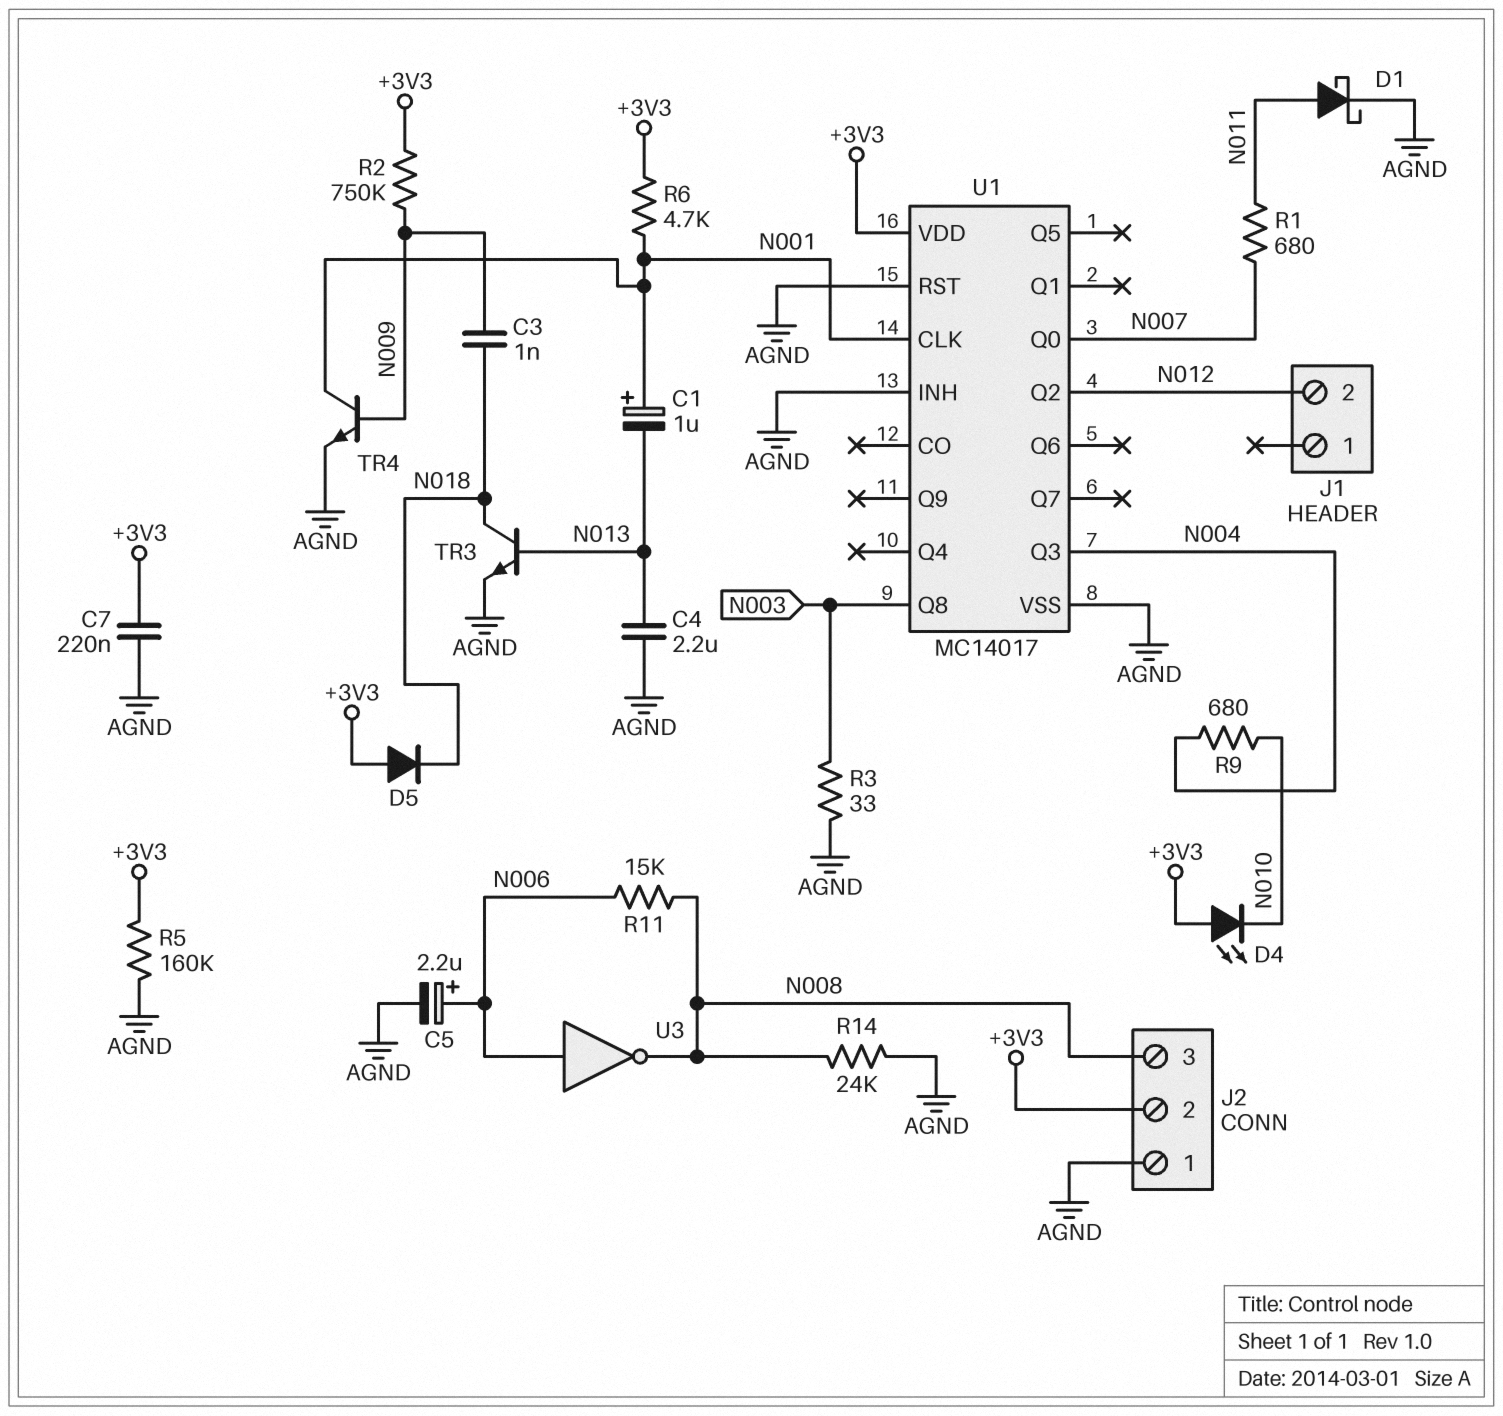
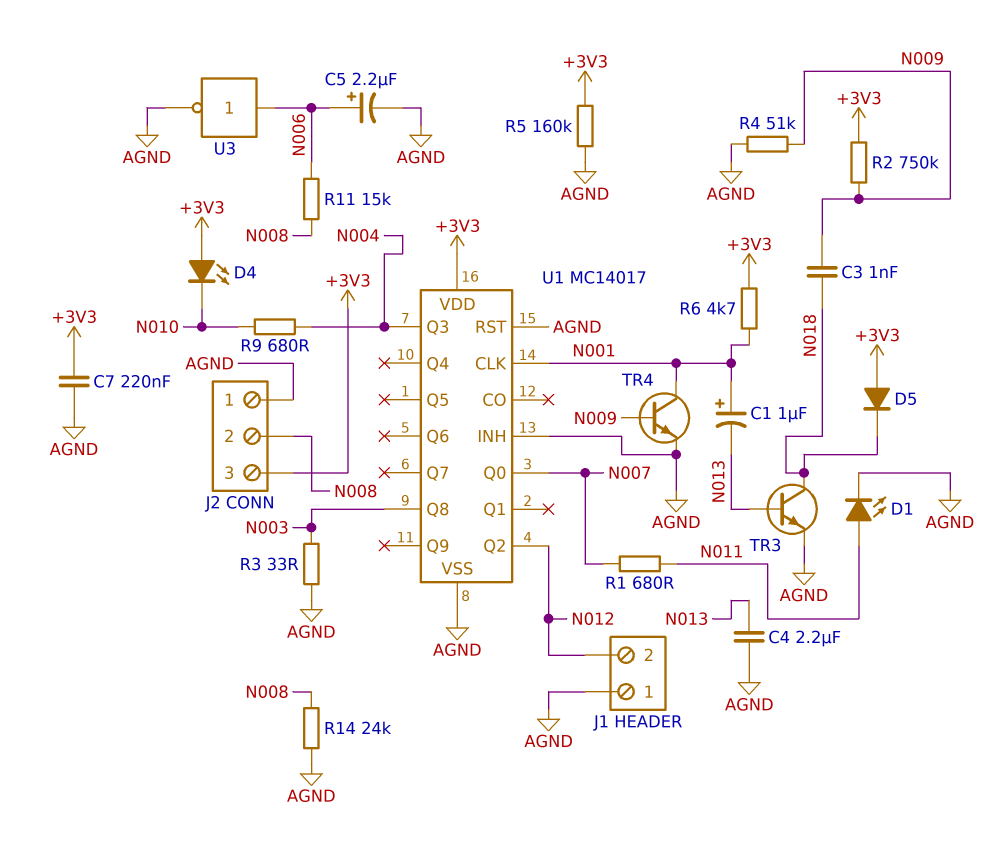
D1: schottky (A N011, K AGND) -> LED (A N011, K AGND)
J1 pin 1: none -> AGND
J2 pin 2: +3V3 -> N008
J2 pin 3: N008 -> +3V3
R4: none -> 51k (AGND, N009)
U3: NOT (in N006, out N008) -> NOT (in N006, out AGND)

